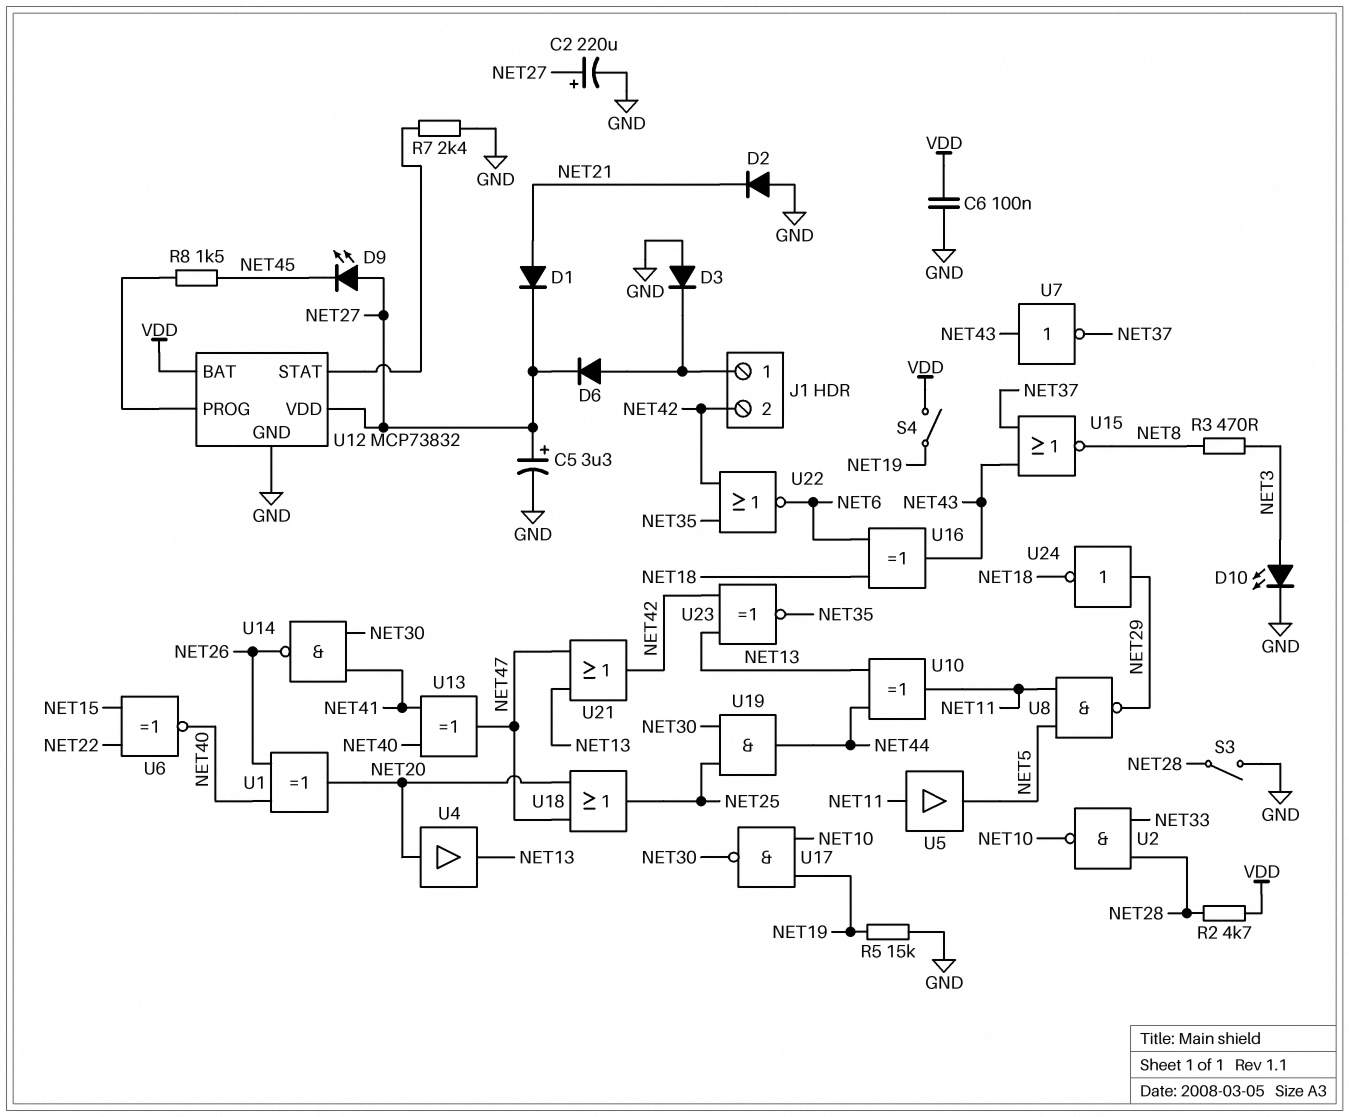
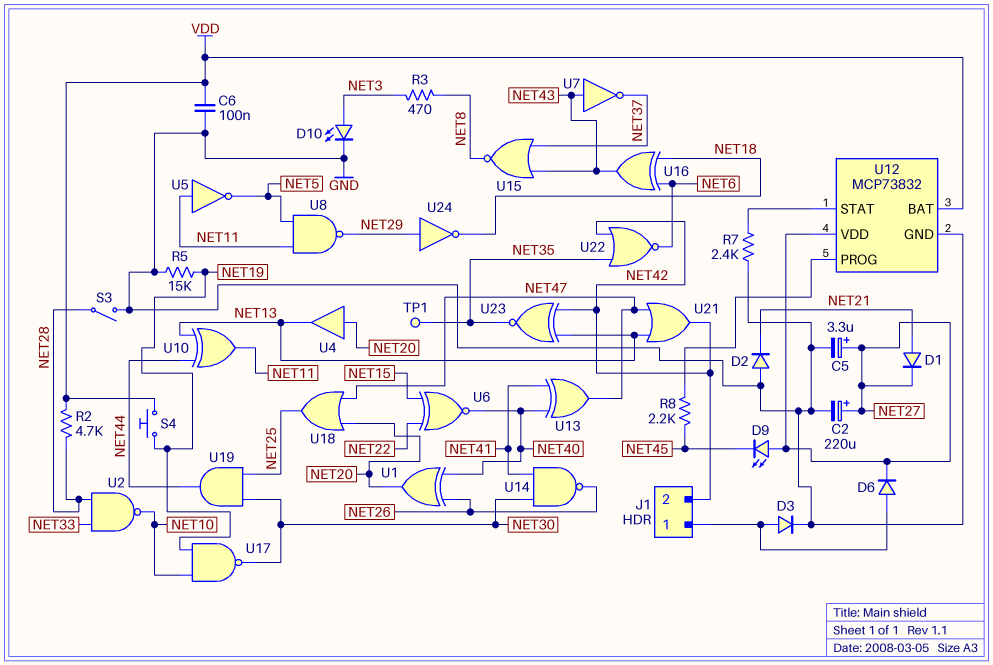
D3: diode (A GND, K J1/1) -> diode (A J1/1, K GND)
R8: 1.5k (NET45, U12/PROG) -> 2.2k (NET45, U12/PROG)
S4: switch (NET19, VDD) -> button (NET19, VDD)
TP1: none -> test point (NET35)
U5: buffer (in NET11, out NET5) -> NOT (in NET11, out NET5)

